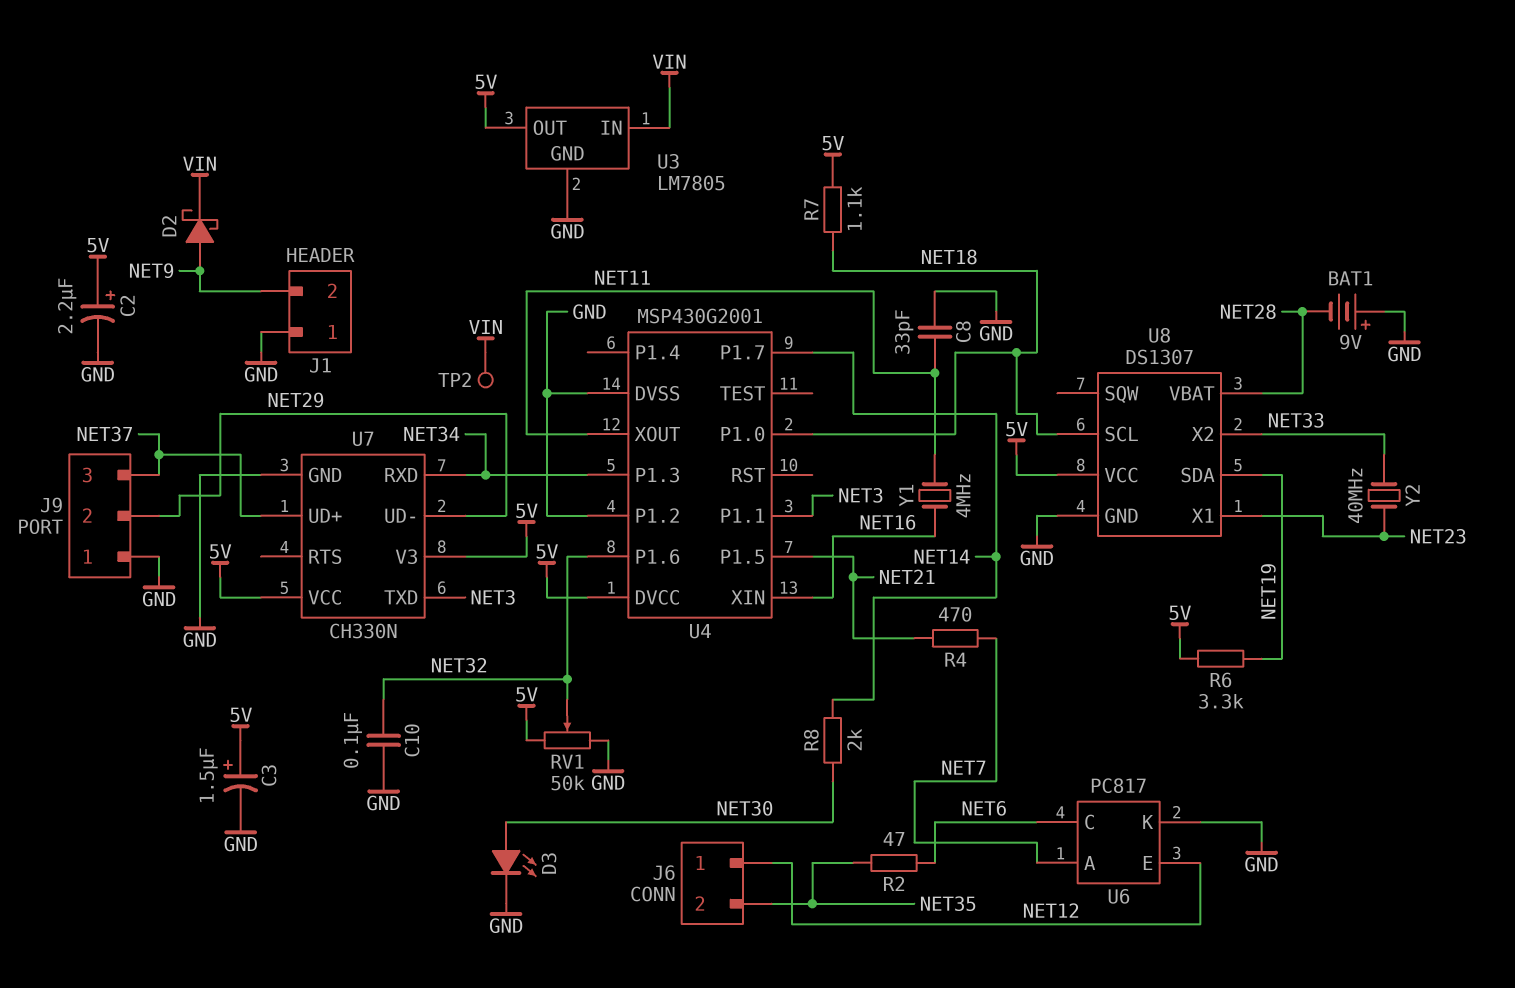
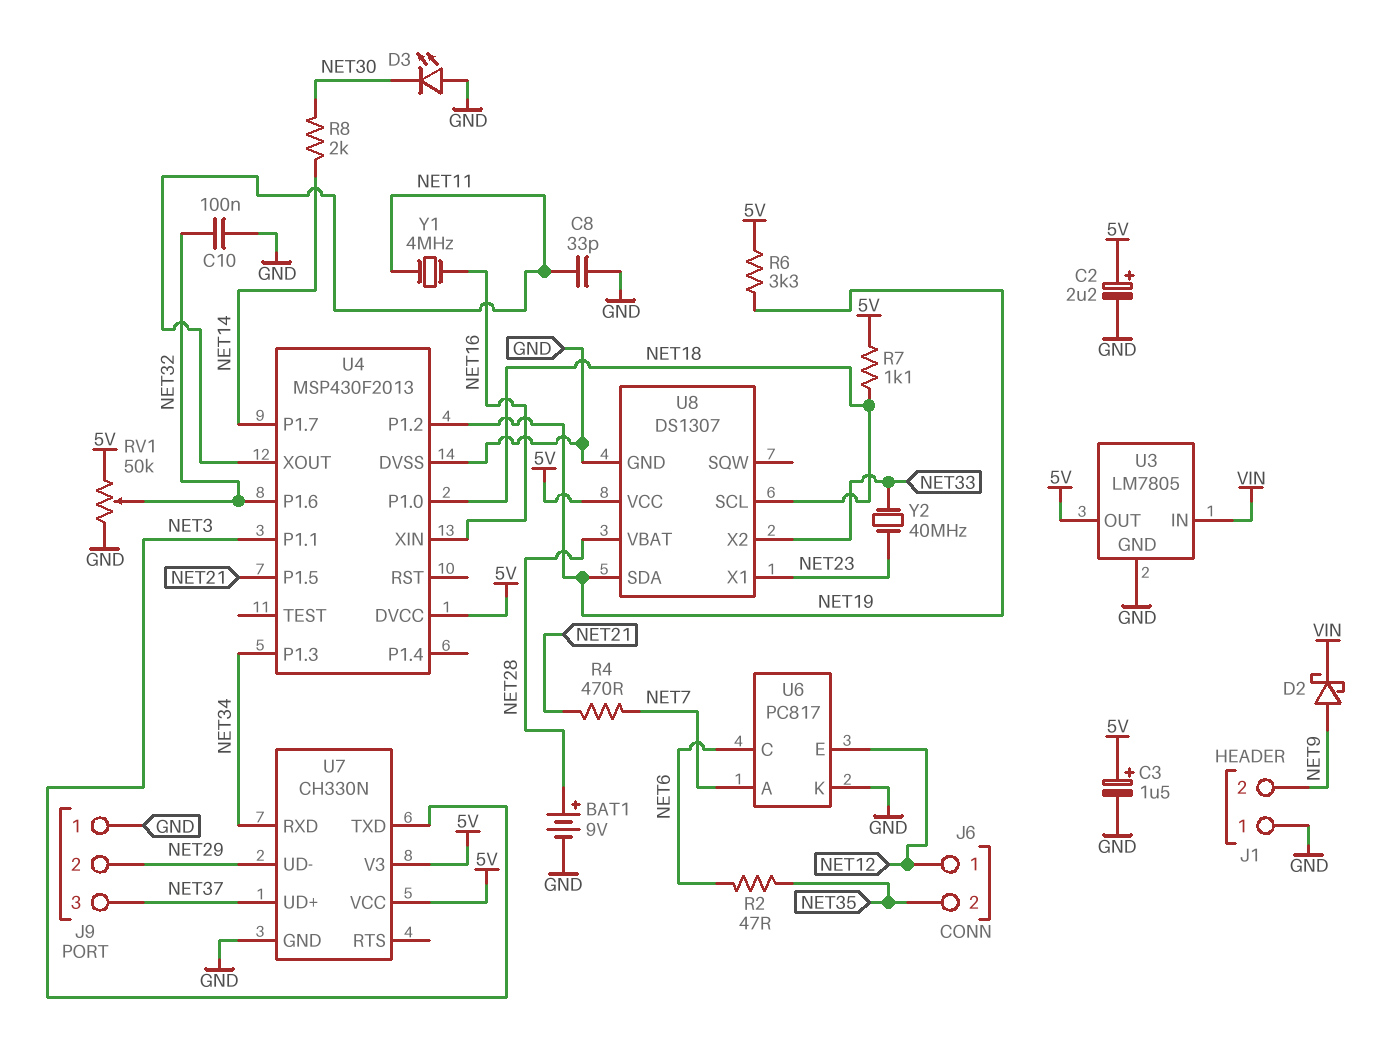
BAT1: 9V (plus GND, minus NET28) -> 9V (plus NET28, minus GND)
D3: LED (A NET30, K GND) -> LED (A GND, K NET30)
TP2: test point (VIN) -> none
U4: MSP430G2001 -> MSP430F2013
U4 pin P1.2: GND -> NET19

